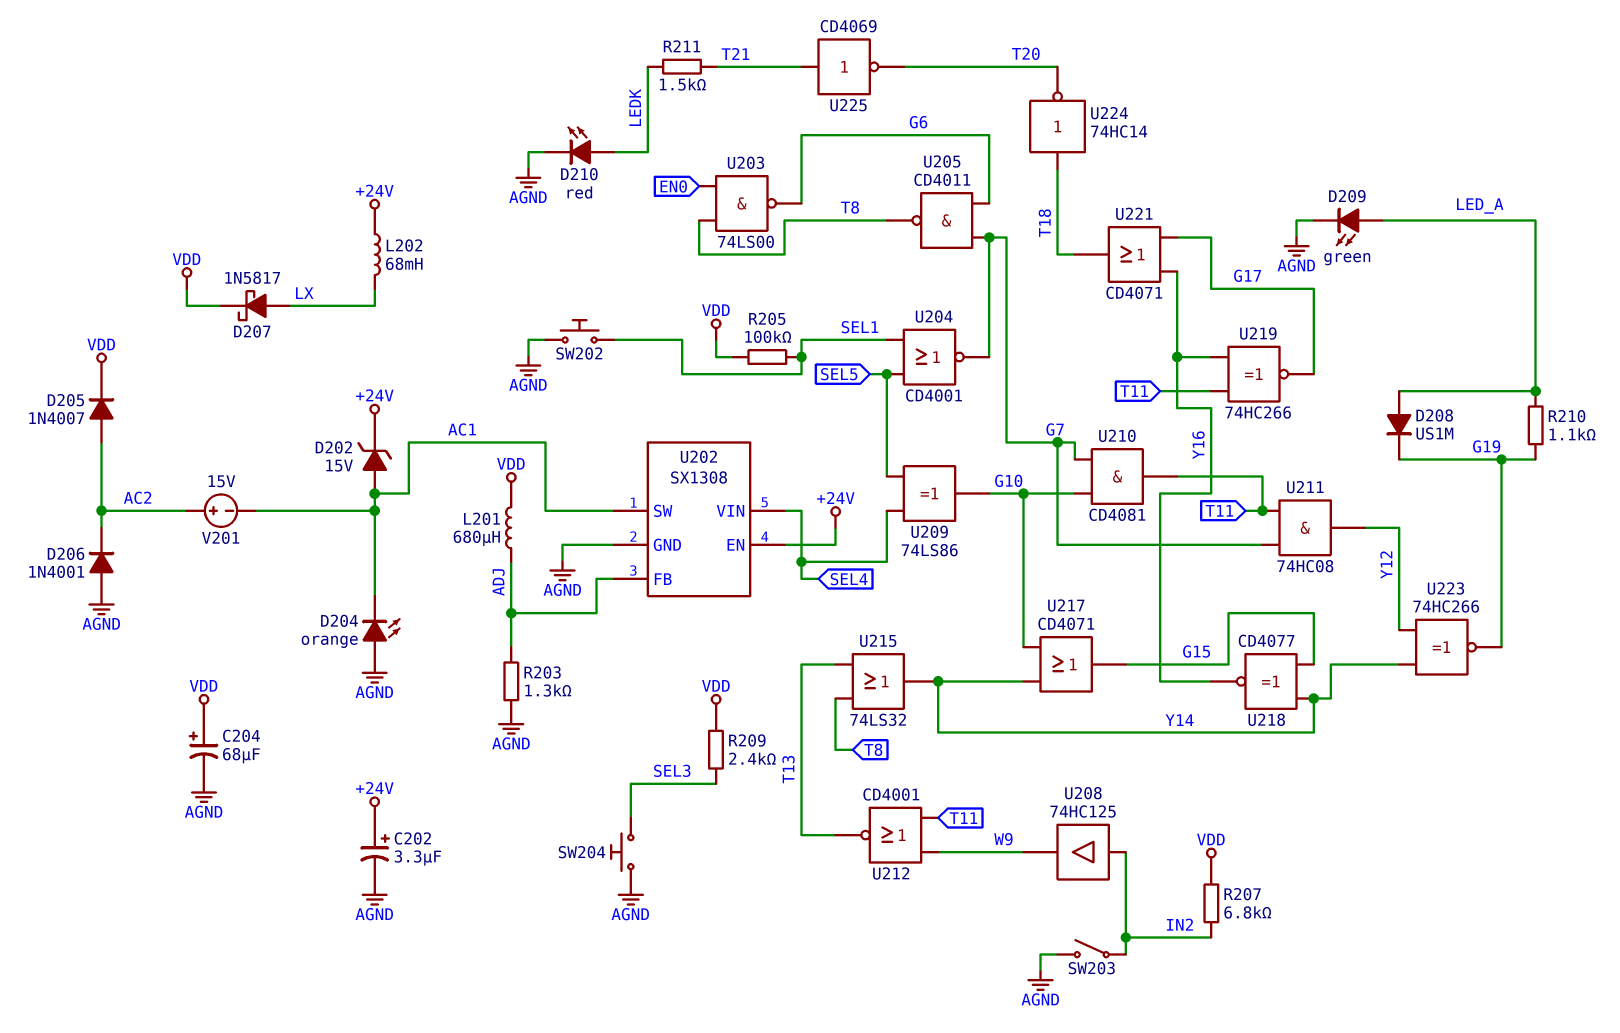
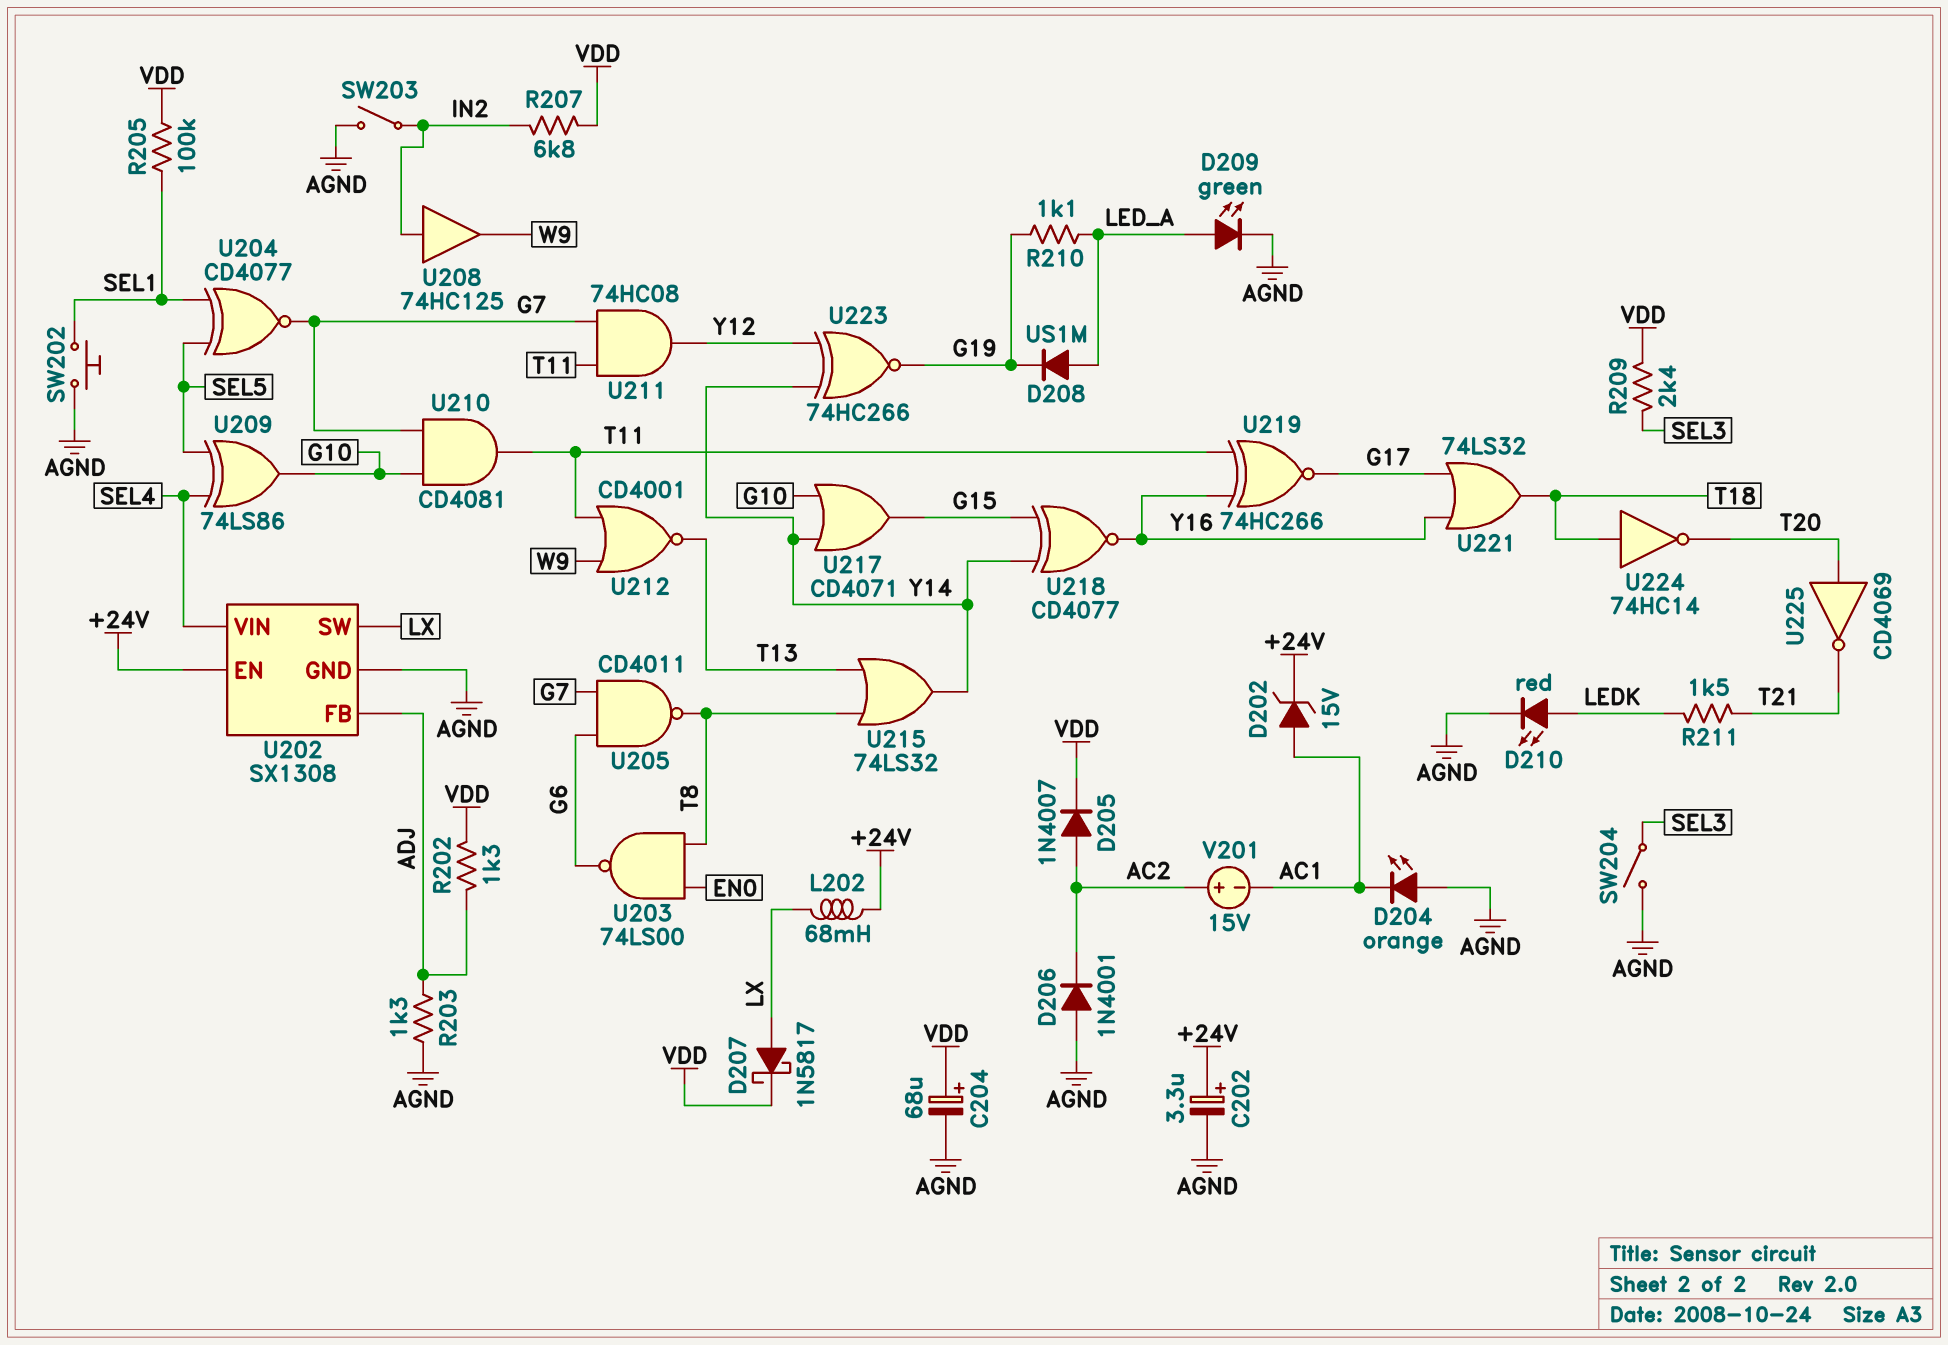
L201: 680uH (ADJ, VDD) -> none
R202: none -> 1.3k (ADJ, VDD)
SW204: button (AGND, SEL3) -> switch (AGND, SEL3)
U202 pin SW: AC1 -> LX
U204: NOR CD4001 (in SEL1, in SEL5, out G7) -> XNOR CD4077 (in SEL1, in SEL5, out G7)
U221: OR CD4071 (in G17, in Y16, out T18) -> OR 74LS32 (in G17, in Y16, out T18)
U225: NOT CD4069 (in T21, out T20) -> NOT CD4069 (in T20, out T21)

